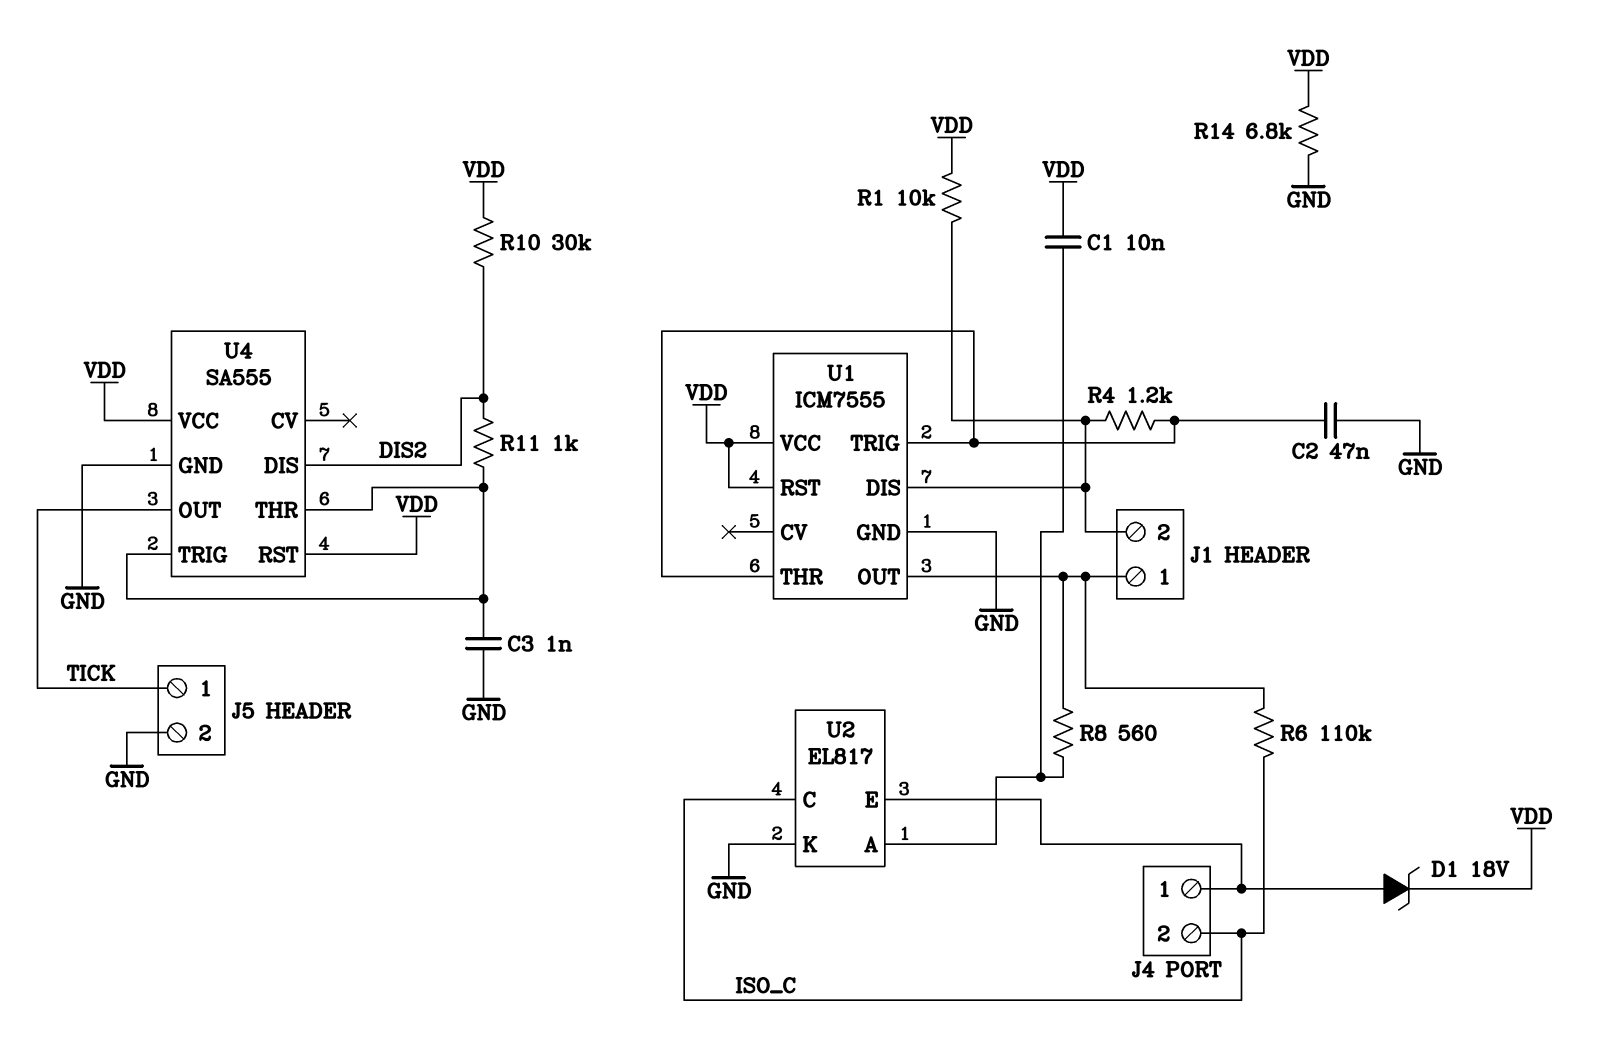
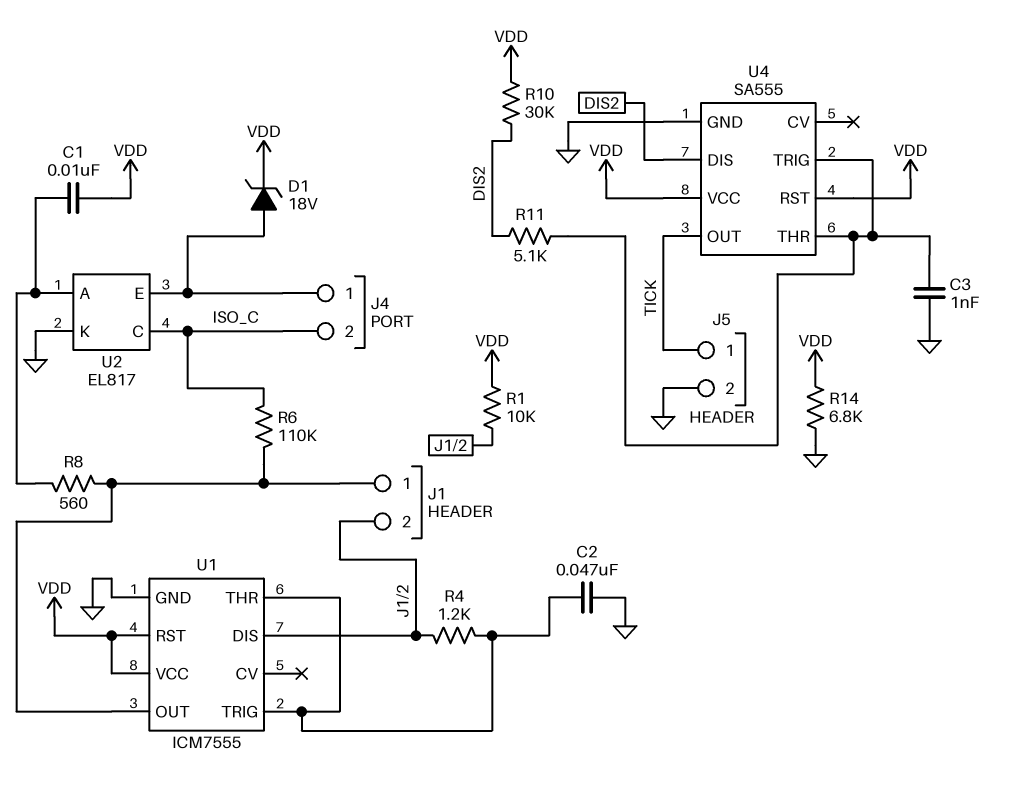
R11: 1k (DIS2, U4/THR) -> 5.1k (DIS2, U4/THR)

